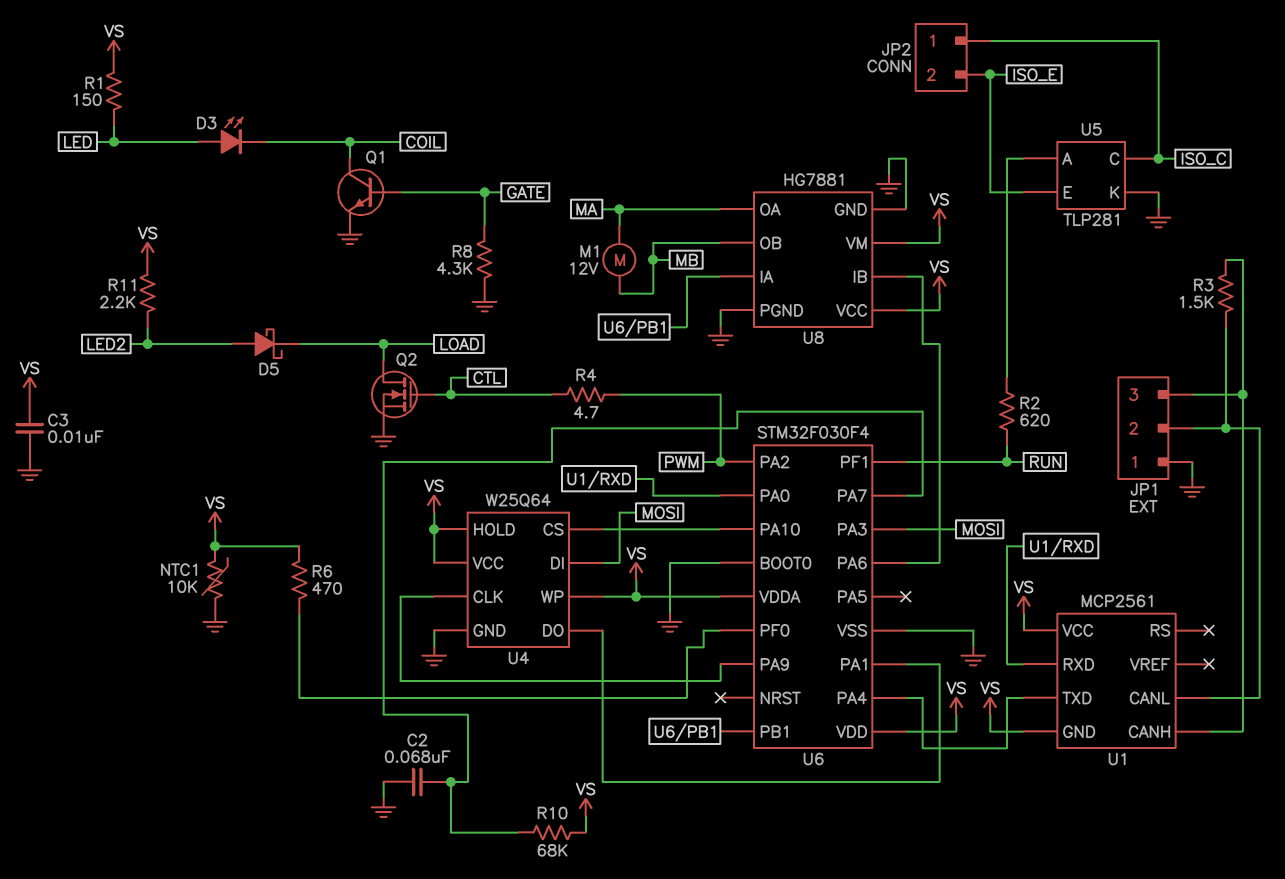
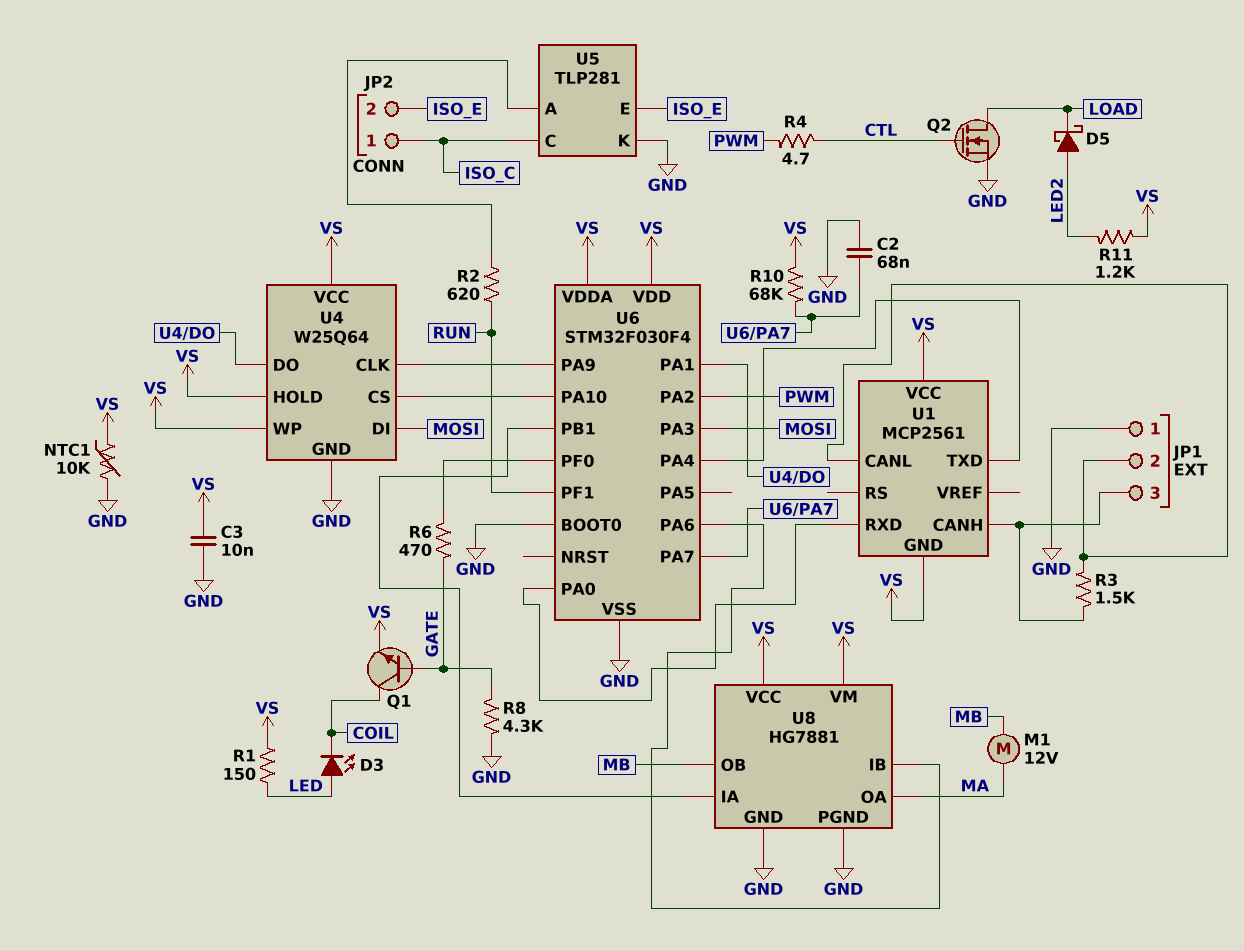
Q1: NPN (B GATE, C COIL, E GND) -> NPN (B GATE, C COIL, E VS)
R6: 470 (U6/PF0, VS) -> 470 (GATE, U6/PF0)
R11: 2.2k (LED2, VS) -> 1.2k (LED2, VS)

